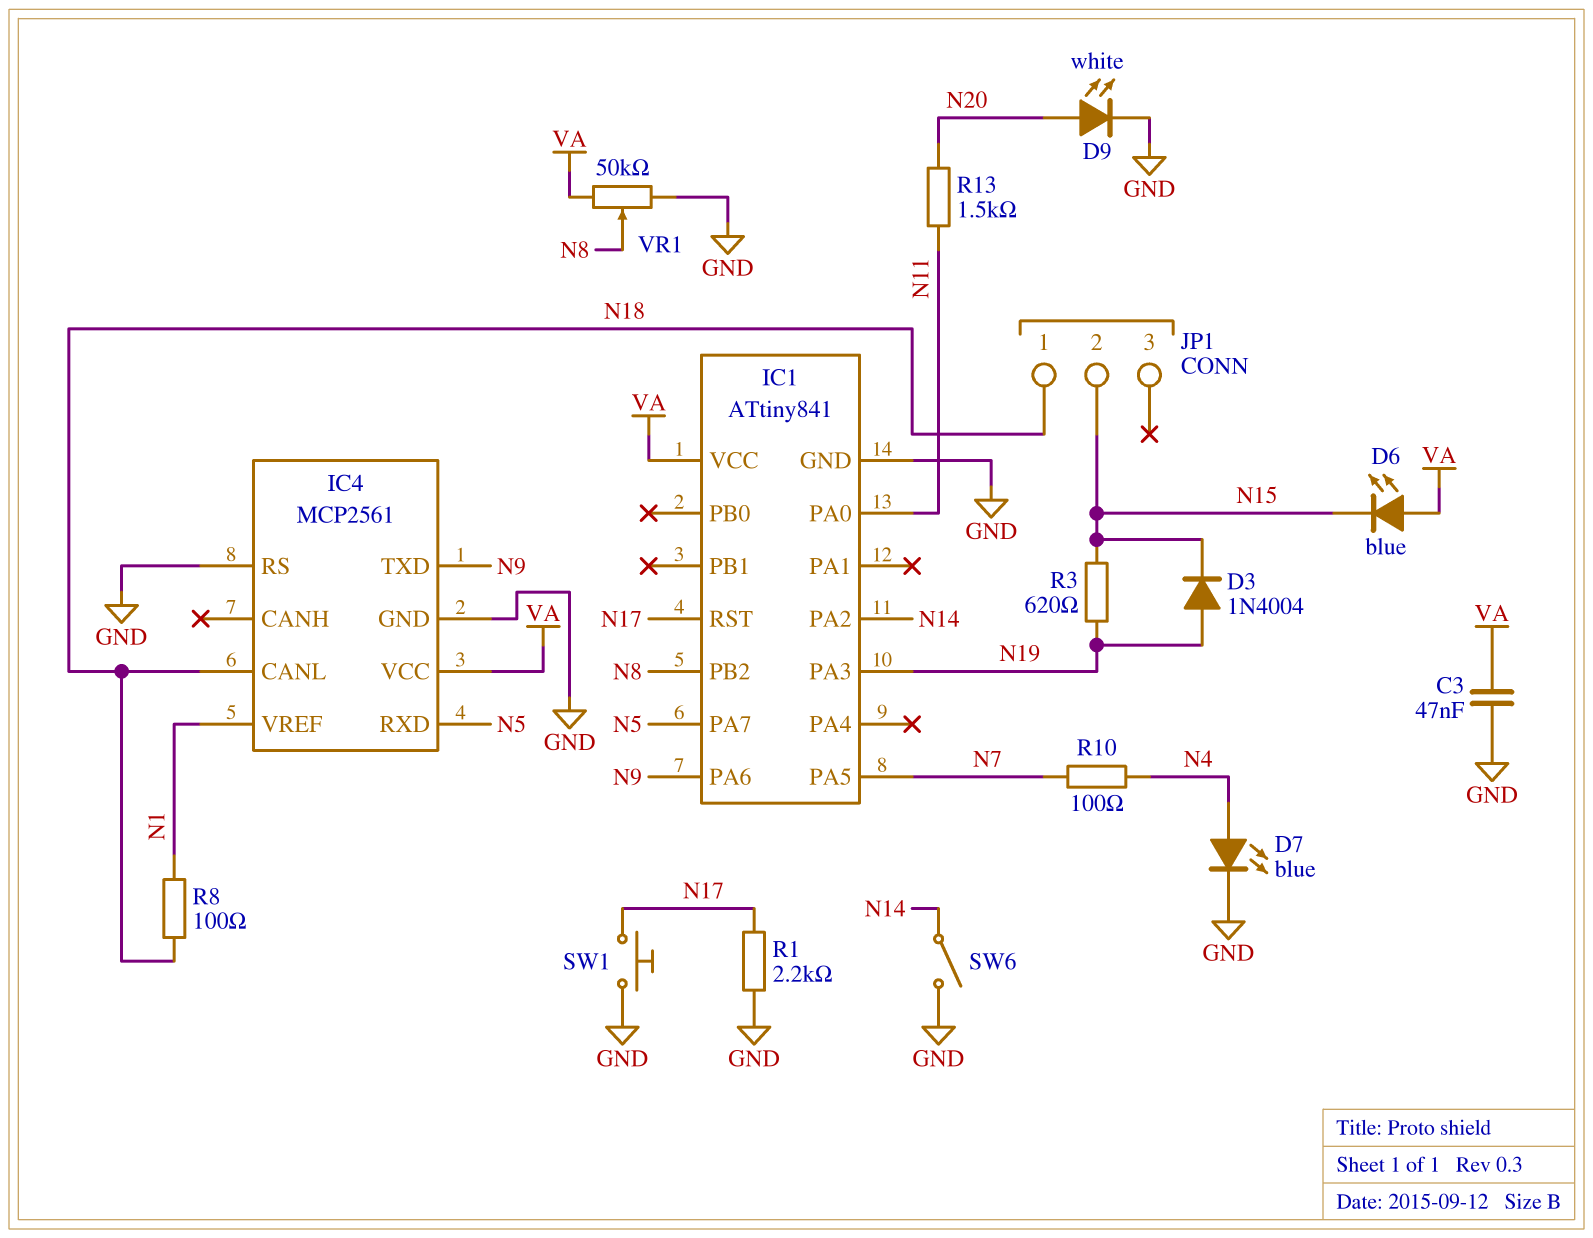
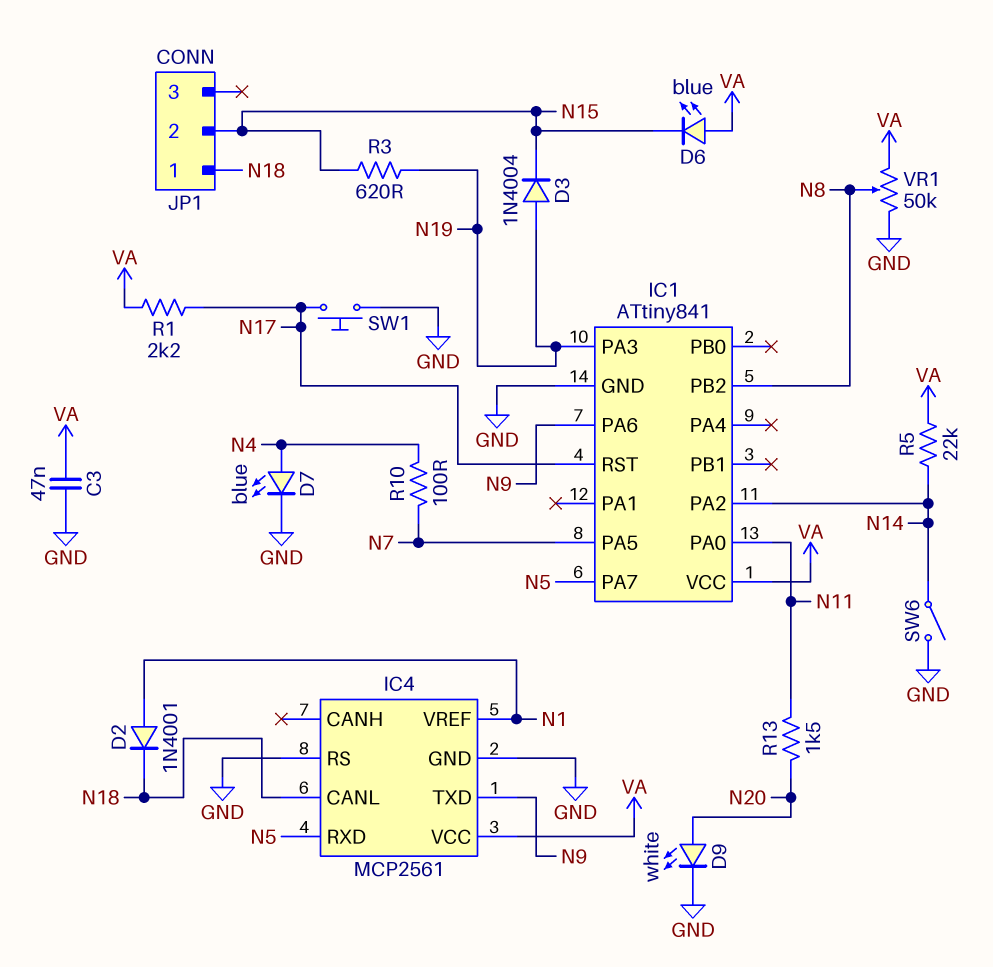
D2: none -> diode 1N4001 (A N1, K N18)
R1: 2.2k (GND, N17) -> 2.2k (N17, VA)
R5: none -> 22k (N14, VA)
R8: 100 (N1, N18) -> none

